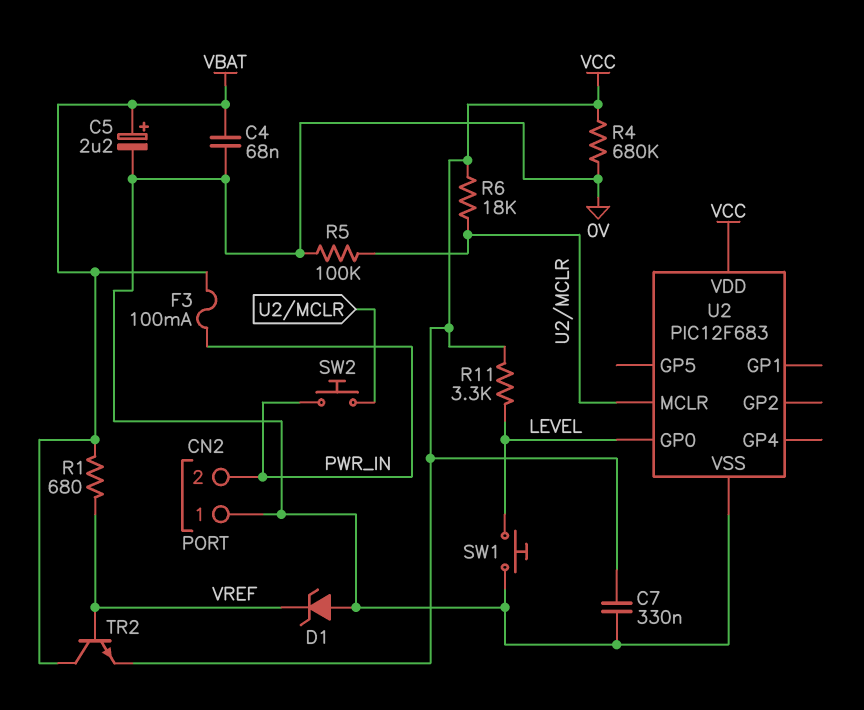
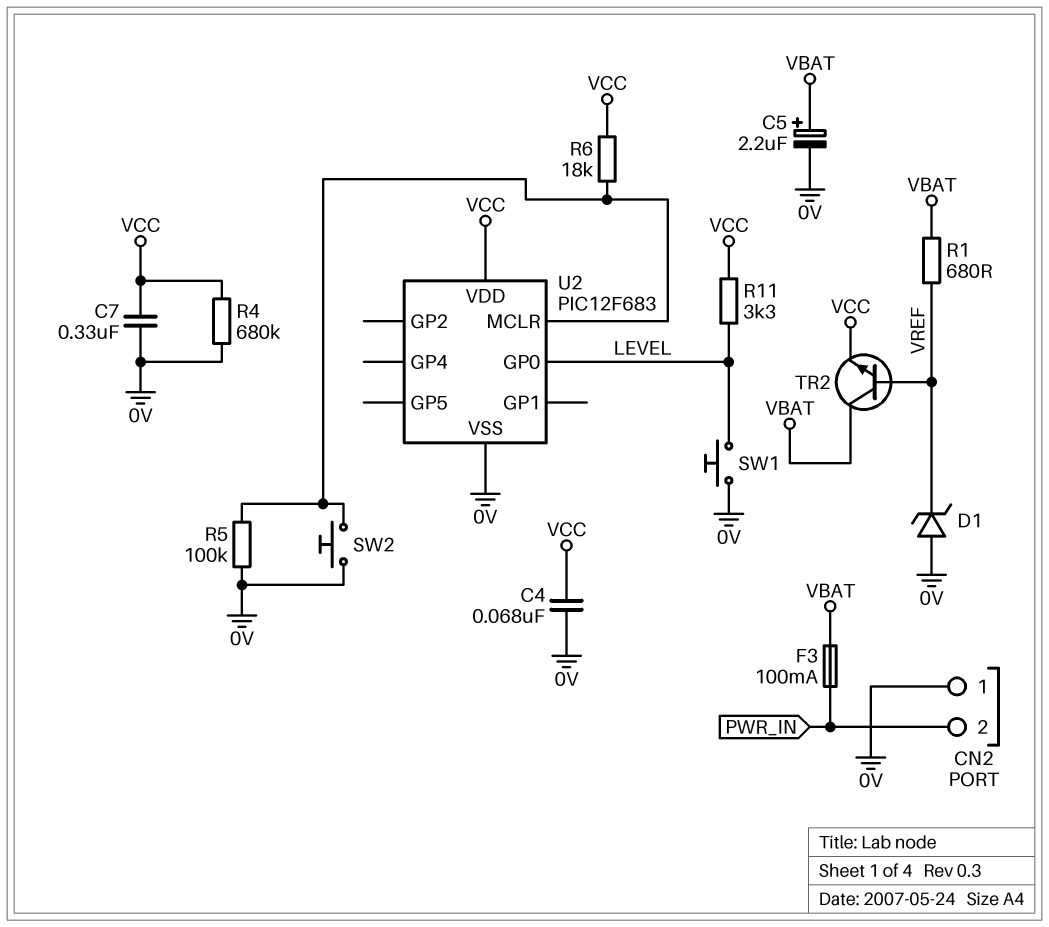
C4: 68nF (0V, VBAT) -> 68nF (0V, VCC)
SW2: button (PWR_IN, U2/MCLR) -> button (0V, U2/MCLR)

